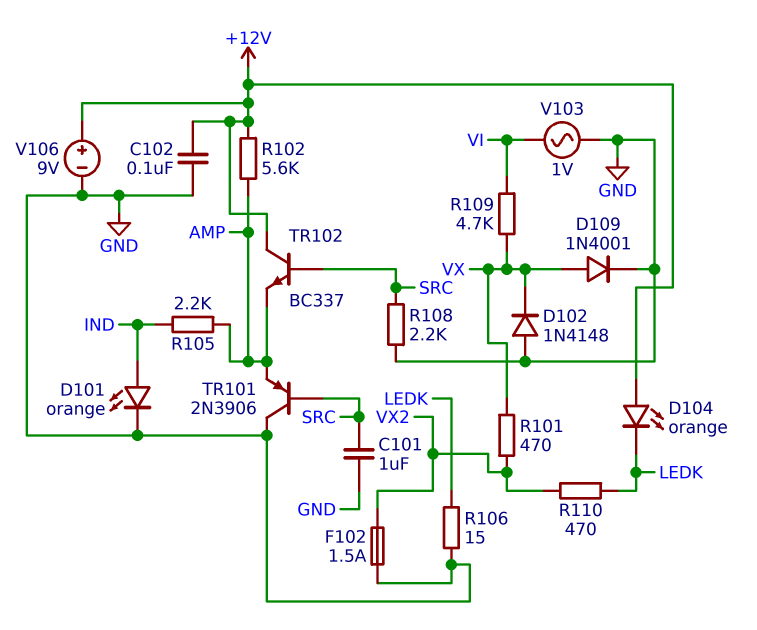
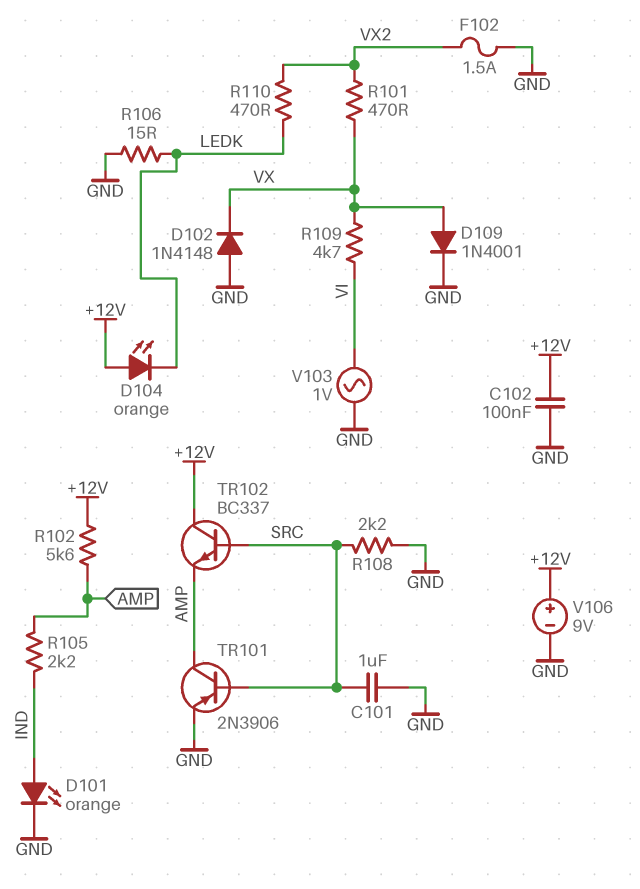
TR101: PNP 2N3906 (B SRC, C GND, E AMP) -> PNP 2N3906 (B SRC, C AMP, E GND)

